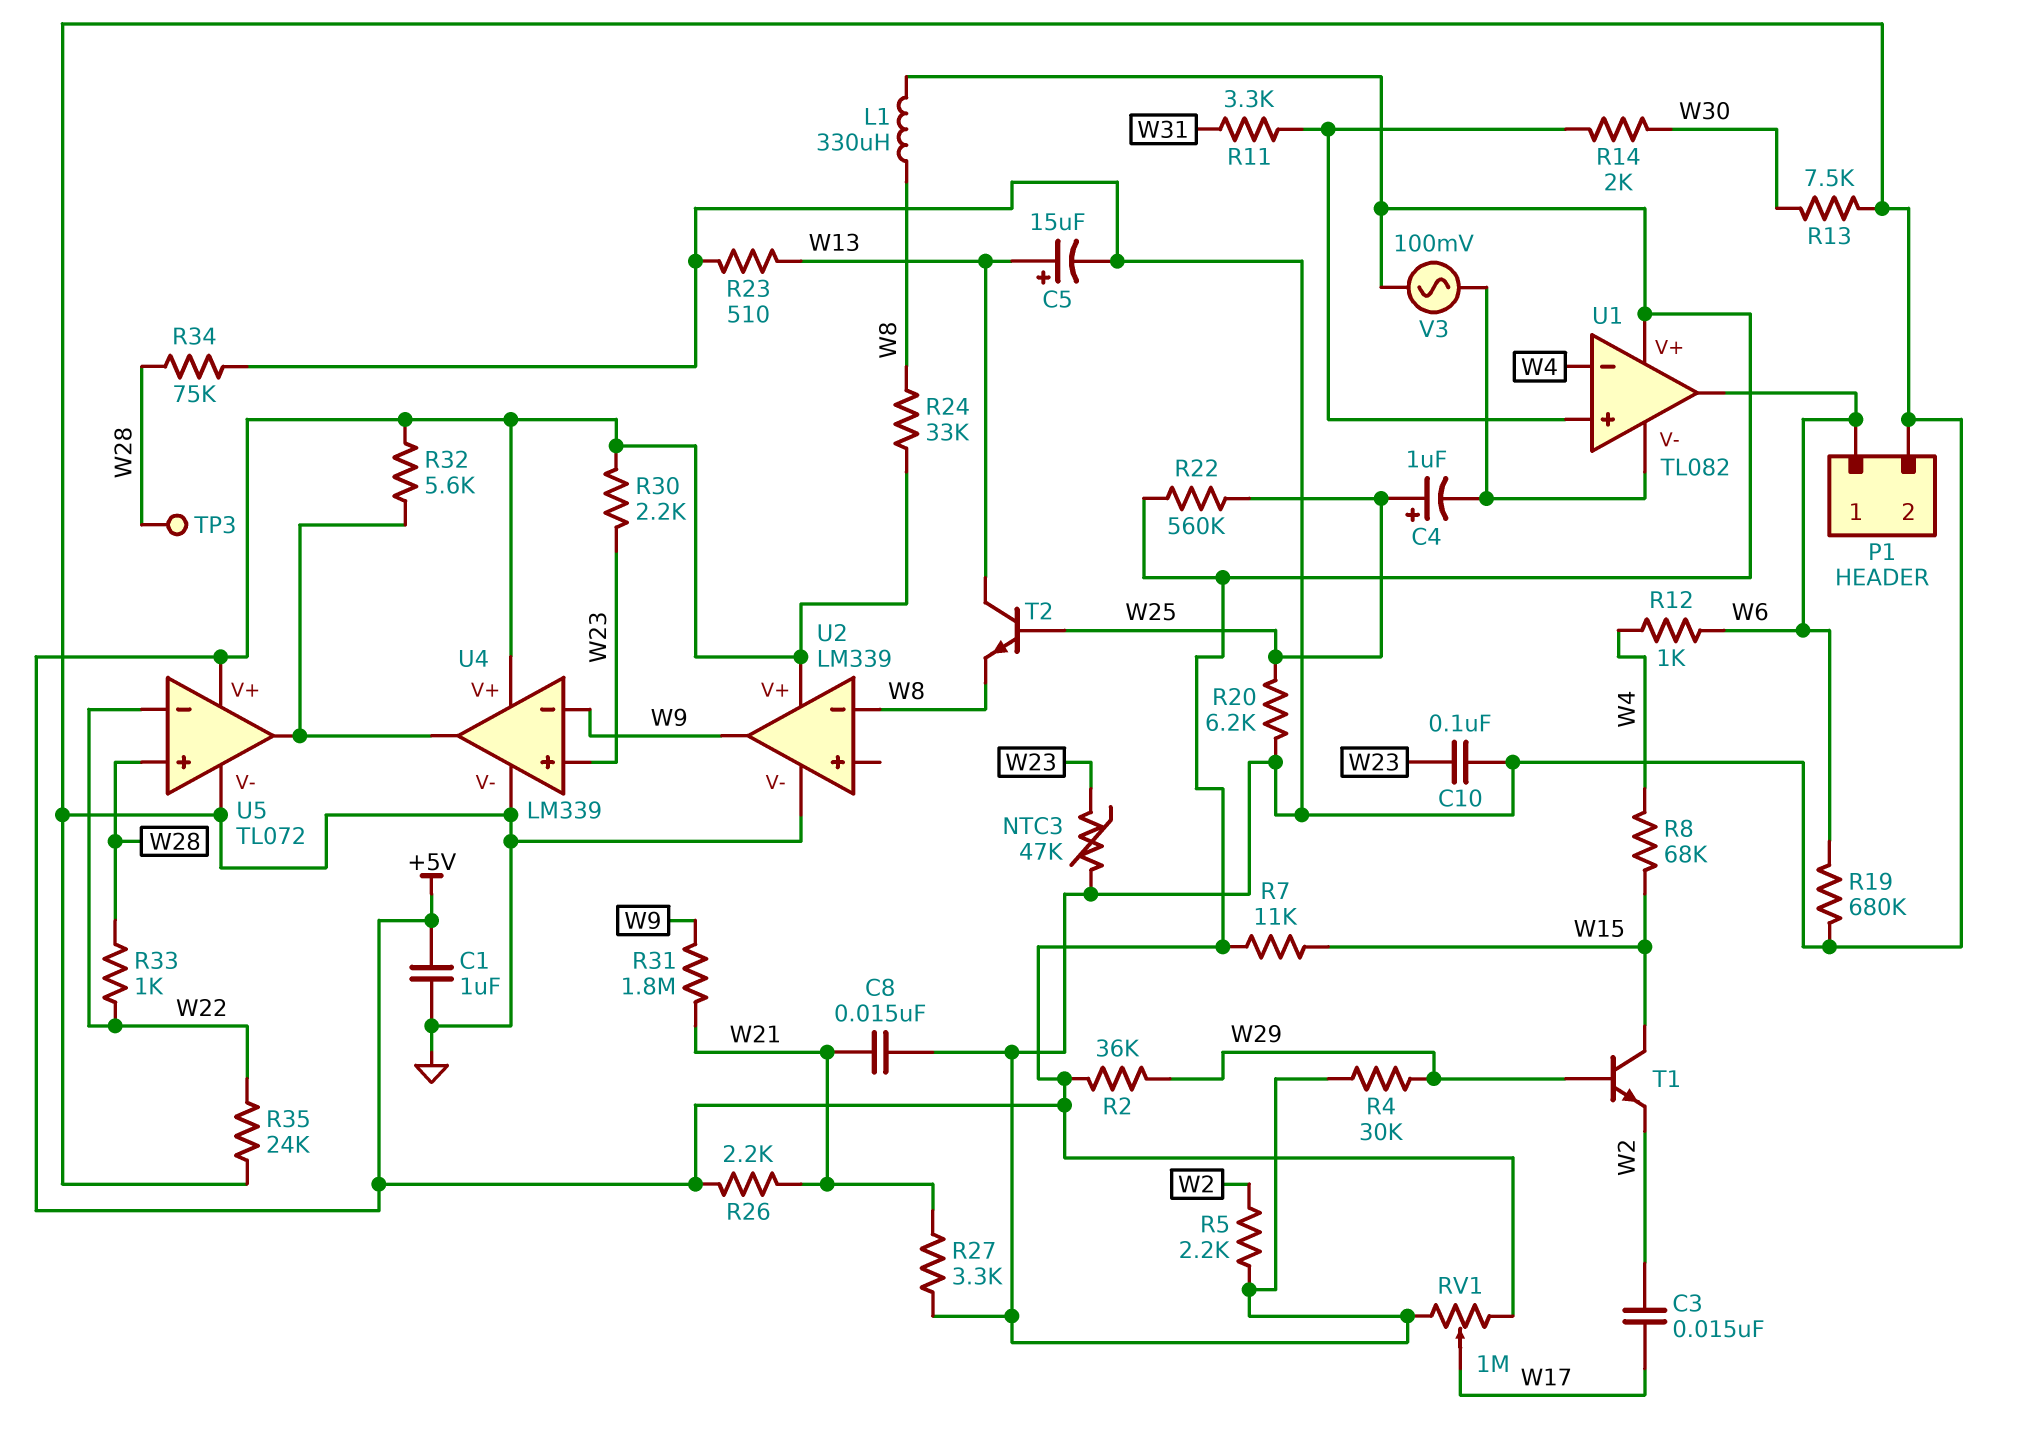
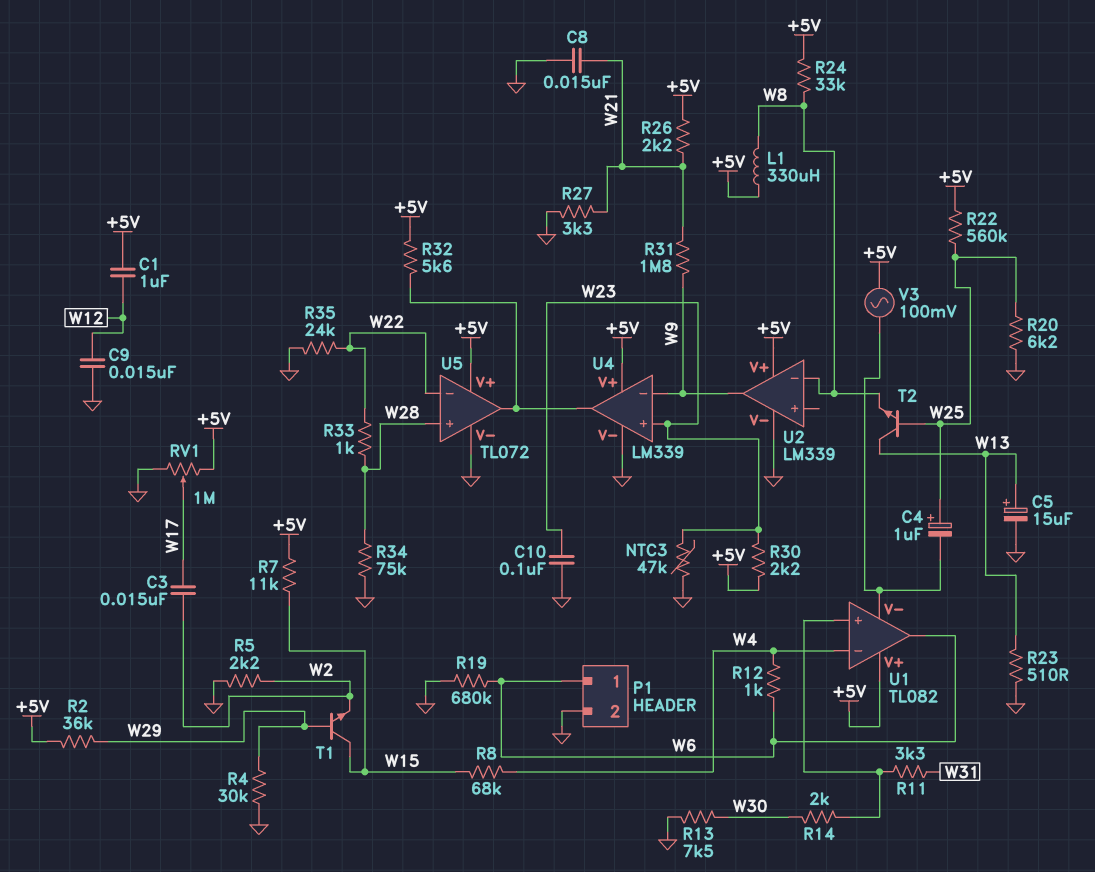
C1: 1uF (+5V, GND) -> 1uF (+5V, W12)
C9: none -> 15nF (GND, W12)
TP3: test point (W28) -> none

